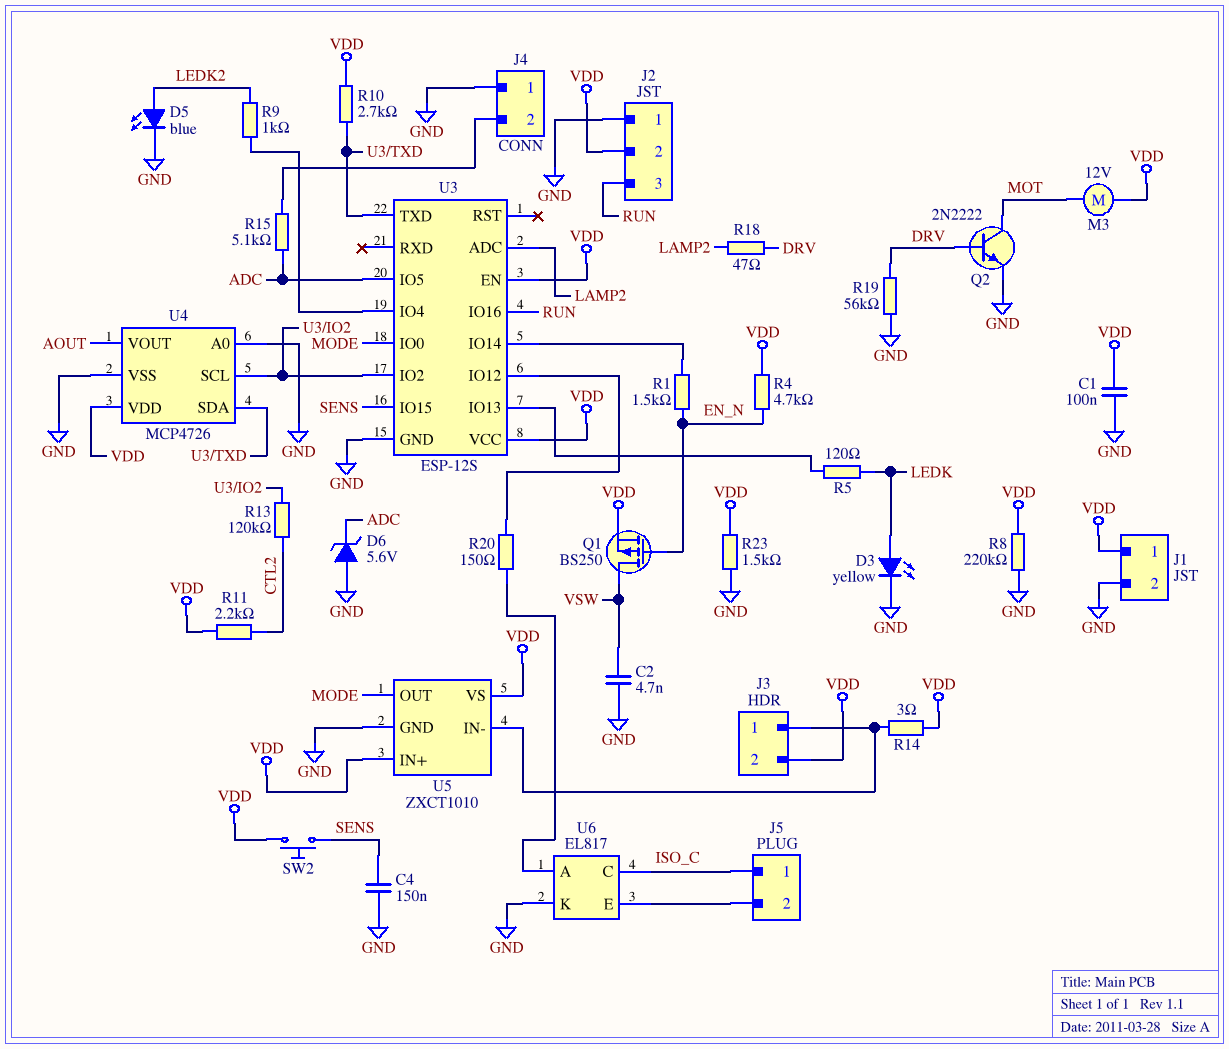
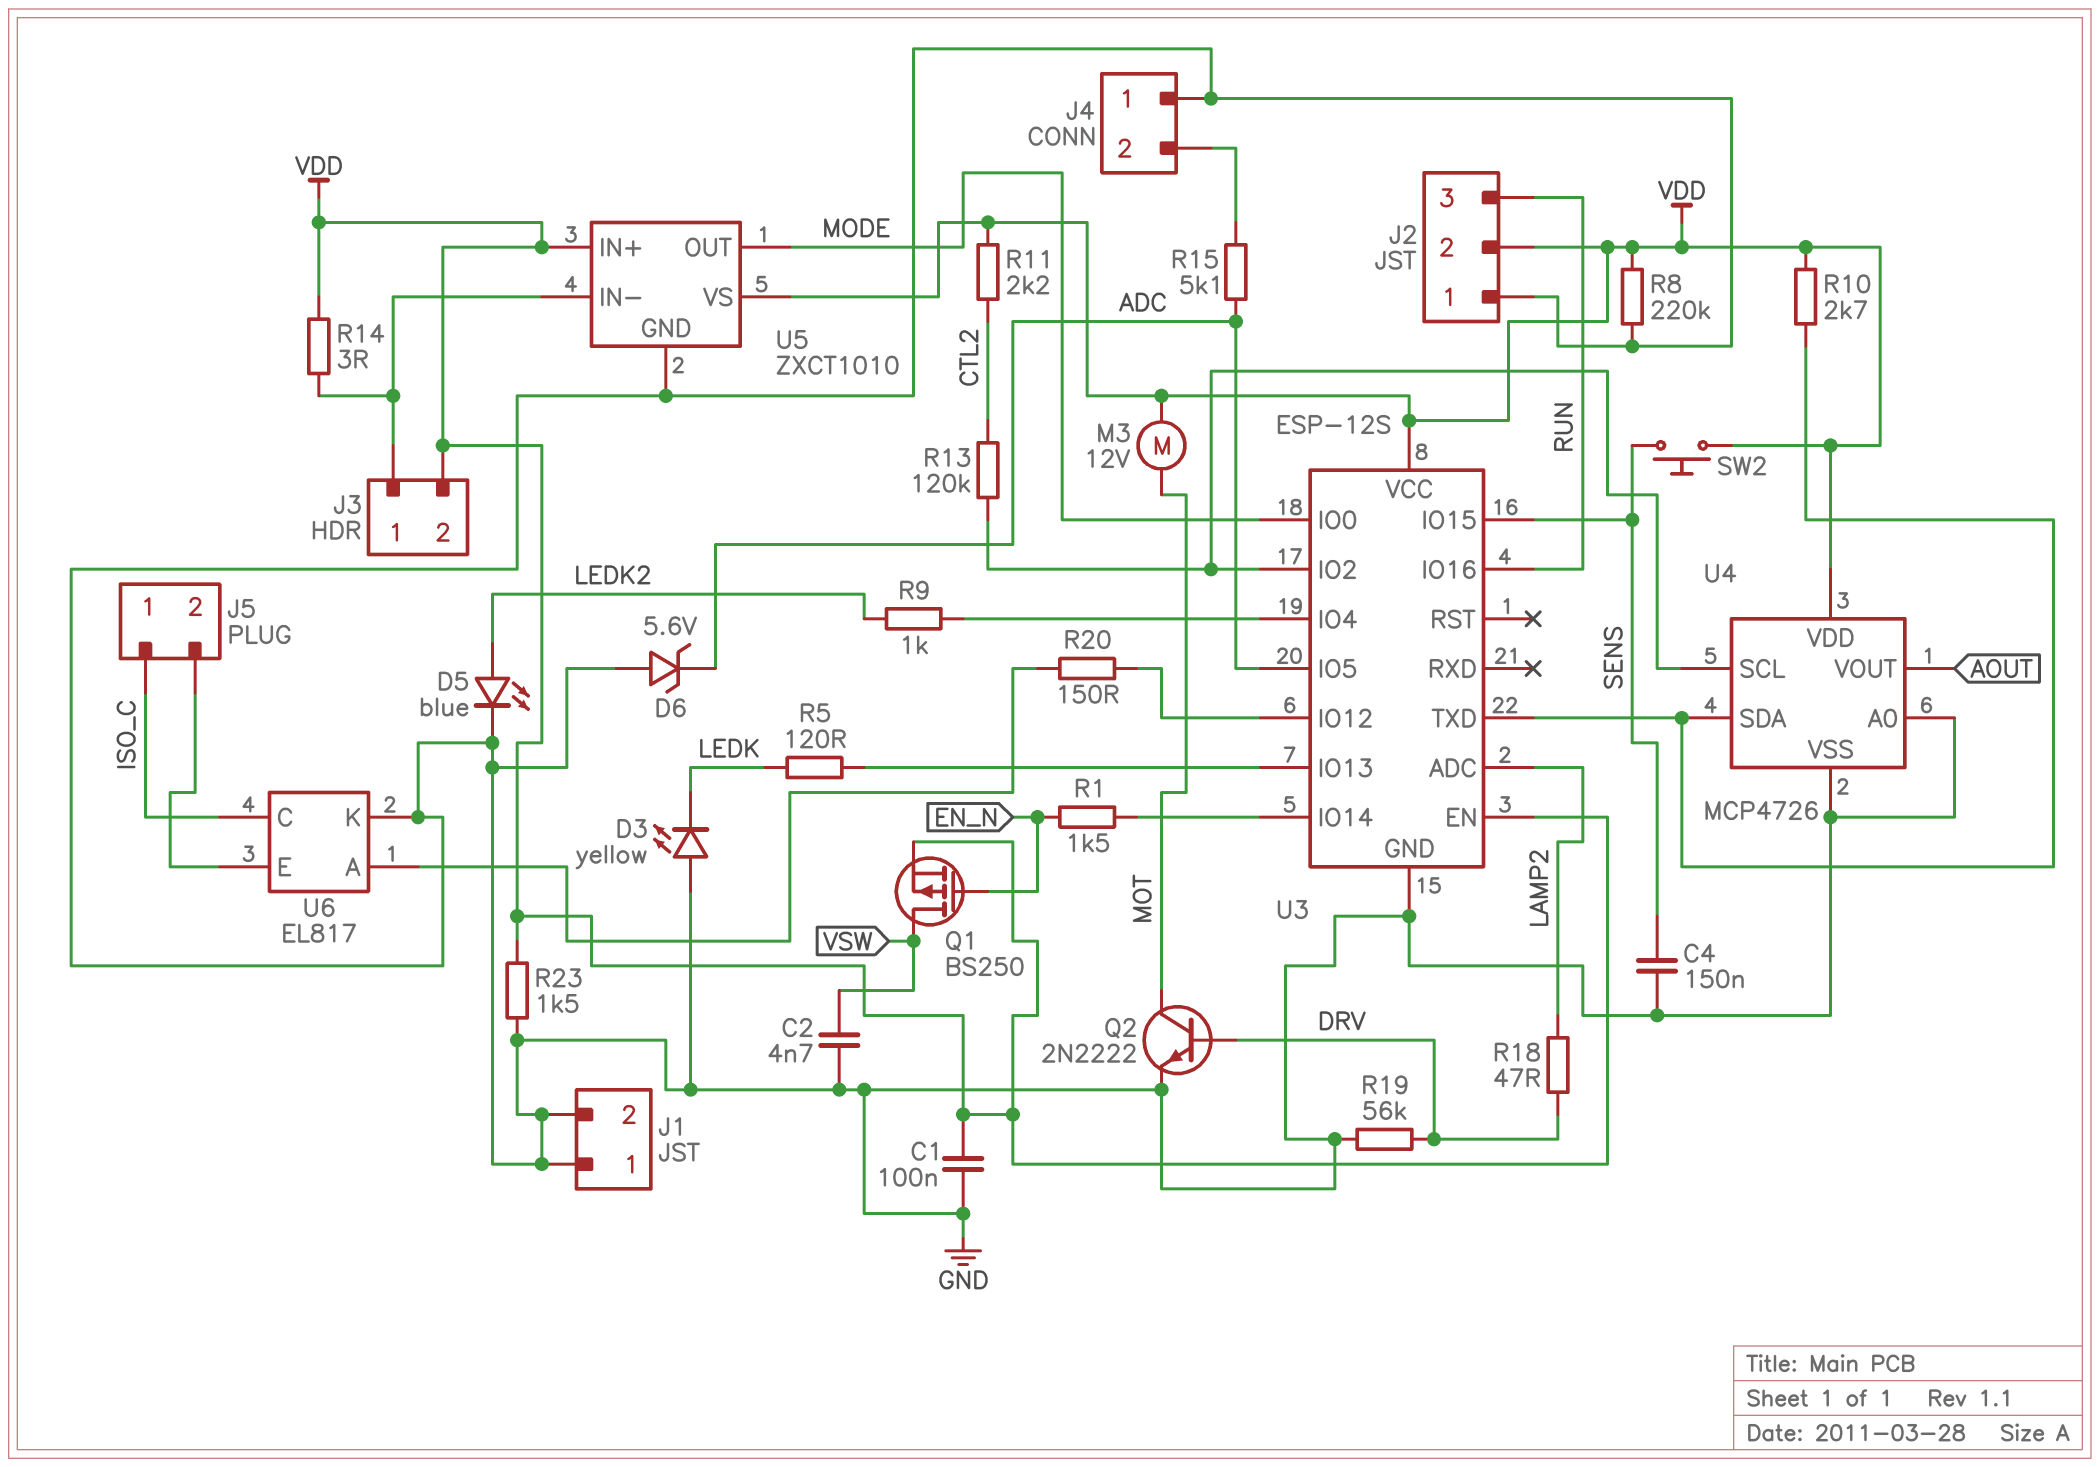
D3: LED yellow (A LEDK, K GND) -> LED yellow (A GND, K LEDK)
J1 pin 1: VDD -> GND
R4: 4.7k (EN_N, VDD) -> none

